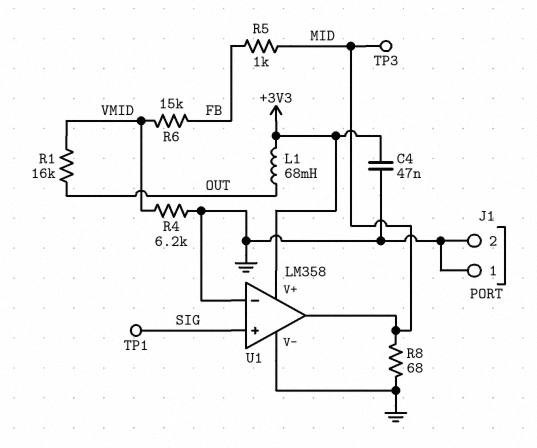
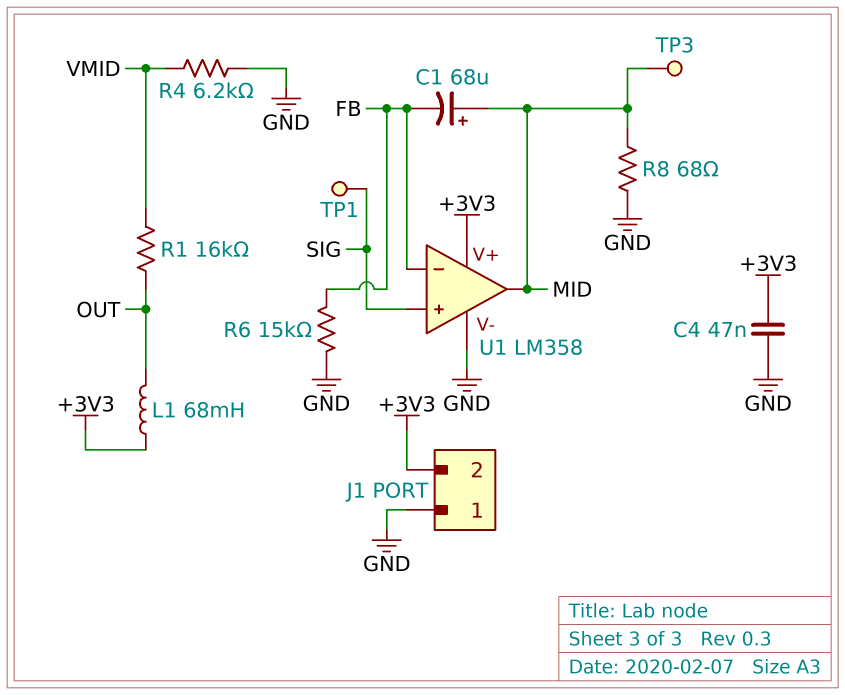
C1: none -> 68uF (plus MID, minus FB)
J1 pin 2: GND -> +3V3
R5: 1k (FB, MID) -> none
R6: 15k (FB, VMID) -> 15k (FB, GND)
U1 pin in-: GND -> FB

